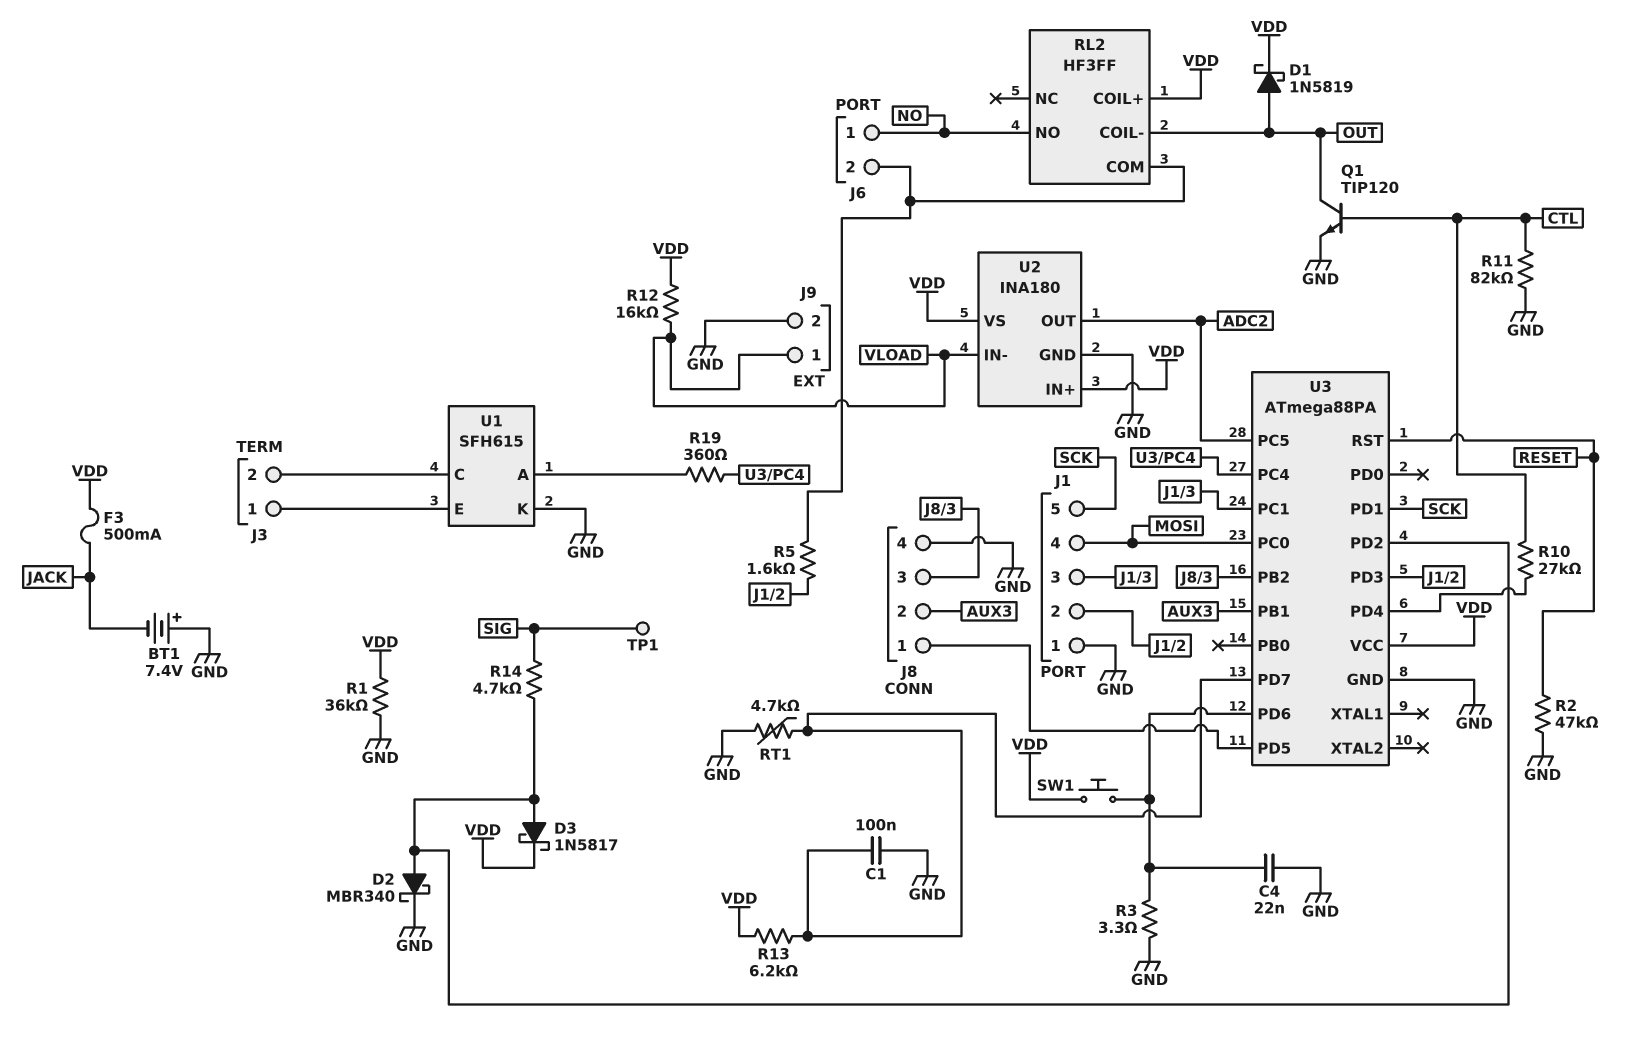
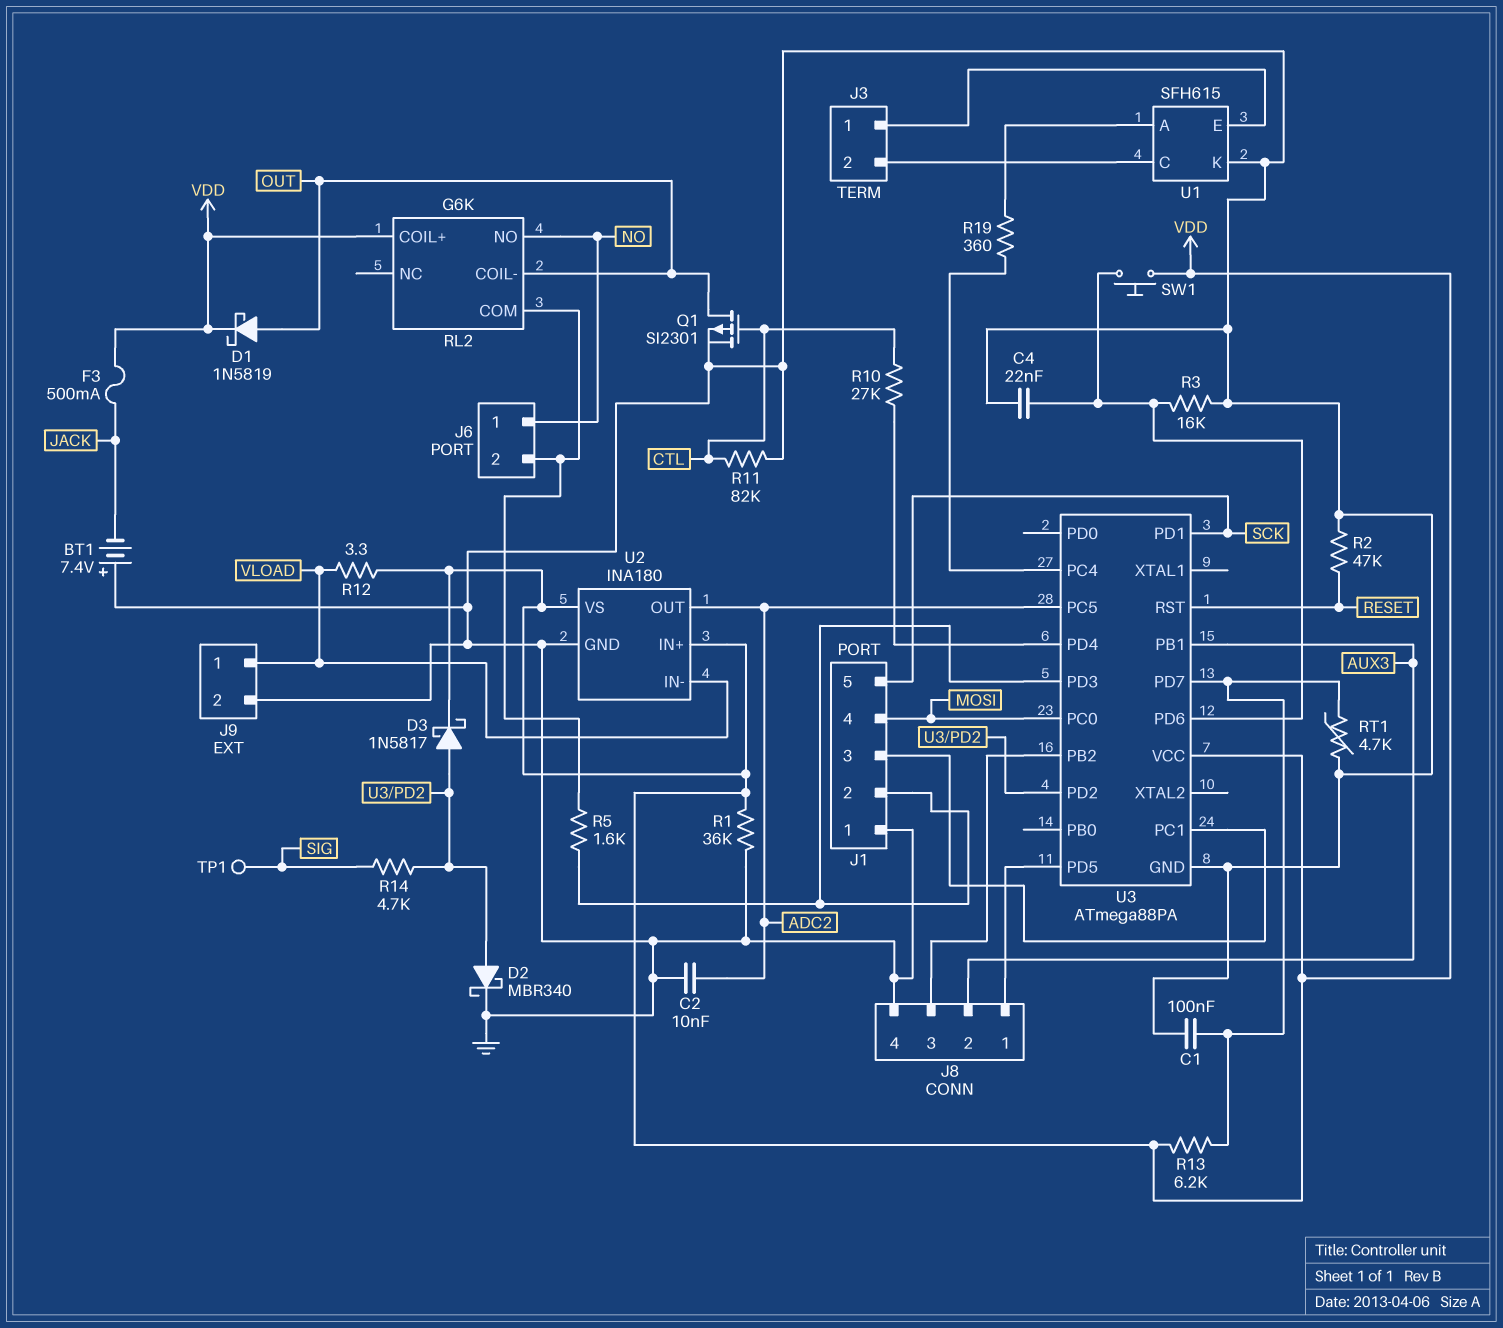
C2: none -> 10nF (ADC2, GND)
Q1: NPN TIP120 (B CTL, C OUT, E GND) -> PMOS SI2301 (G CTL, D OUT, S GND)
R3: 3.3 (GND, U3/PD6) -> 16k (GND, U3/PD6)
R12: 16k (VDD, VLOAD) -> 3.3 (VDD, VLOAD)
RL2: HF3FF -> G6K

